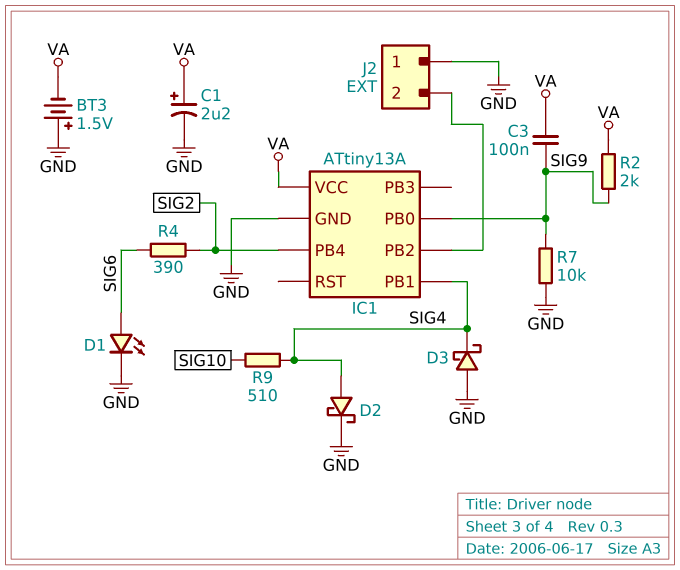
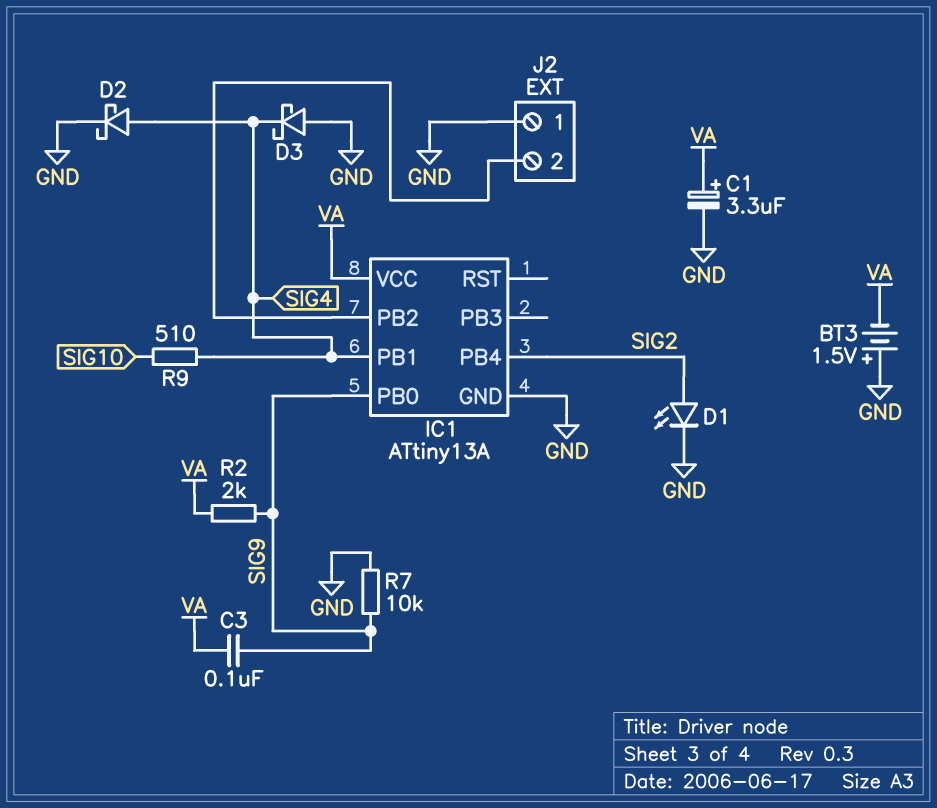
C1: 2.2uF (plus VA, minus GND) -> 3.3uF (plus VA, minus GND)
D1: LED (A SIG6, K GND) -> LED (A SIG2, K GND)
R4: 390 (SIG2, SIG6) -> none

